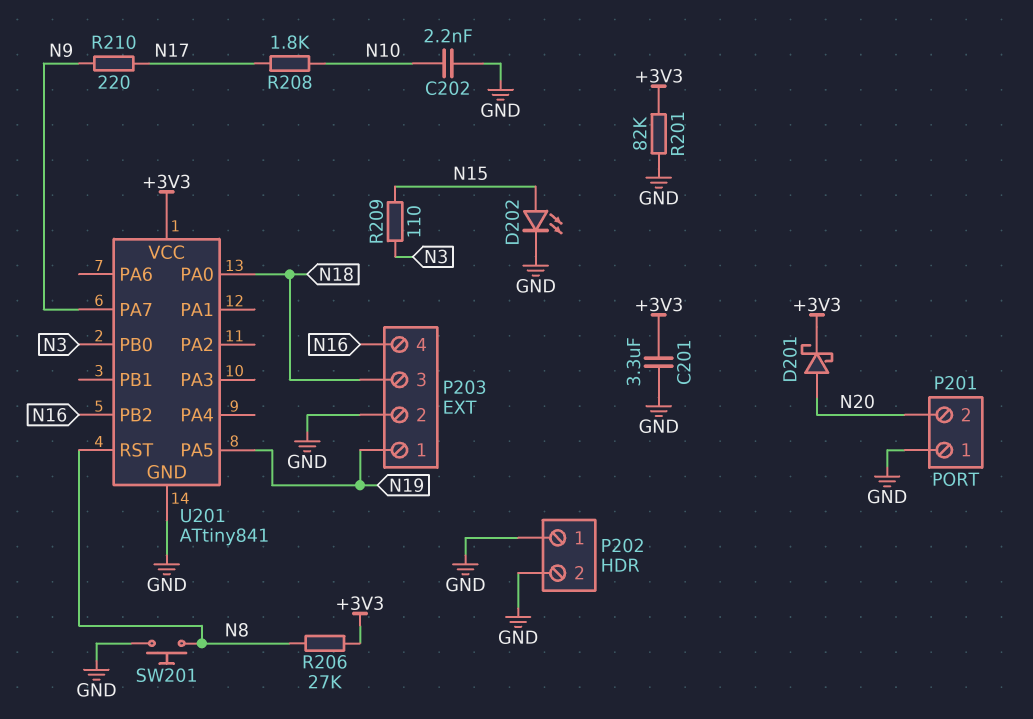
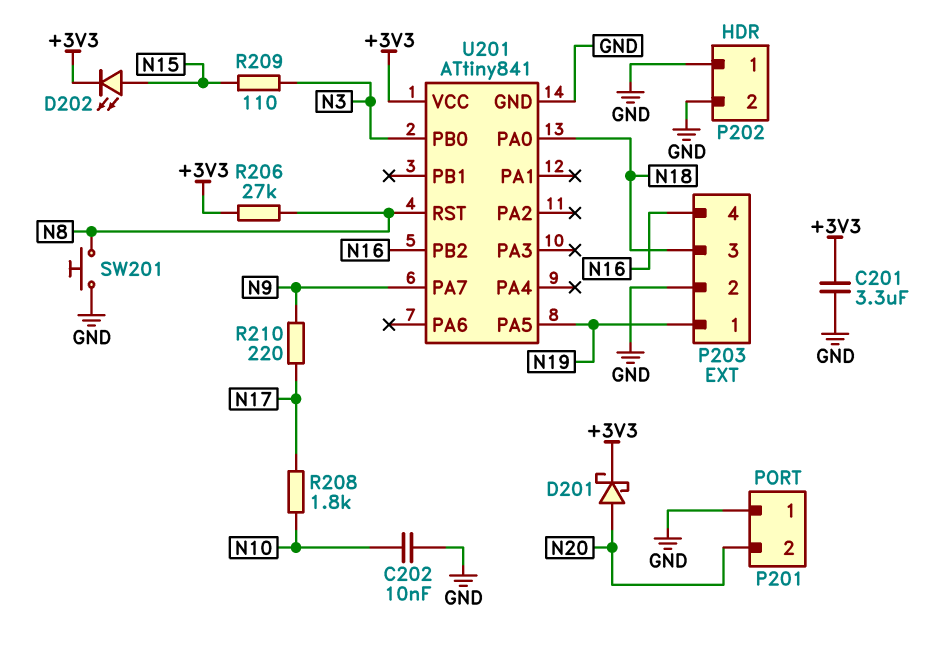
C202: 2.2nF (GND, N10) -> 10nF (GND, N10)
D202: LED (A N15, K GND) -> LED (A N15, K +3V3)
R201: 82k (+3V3, GND) -> none

